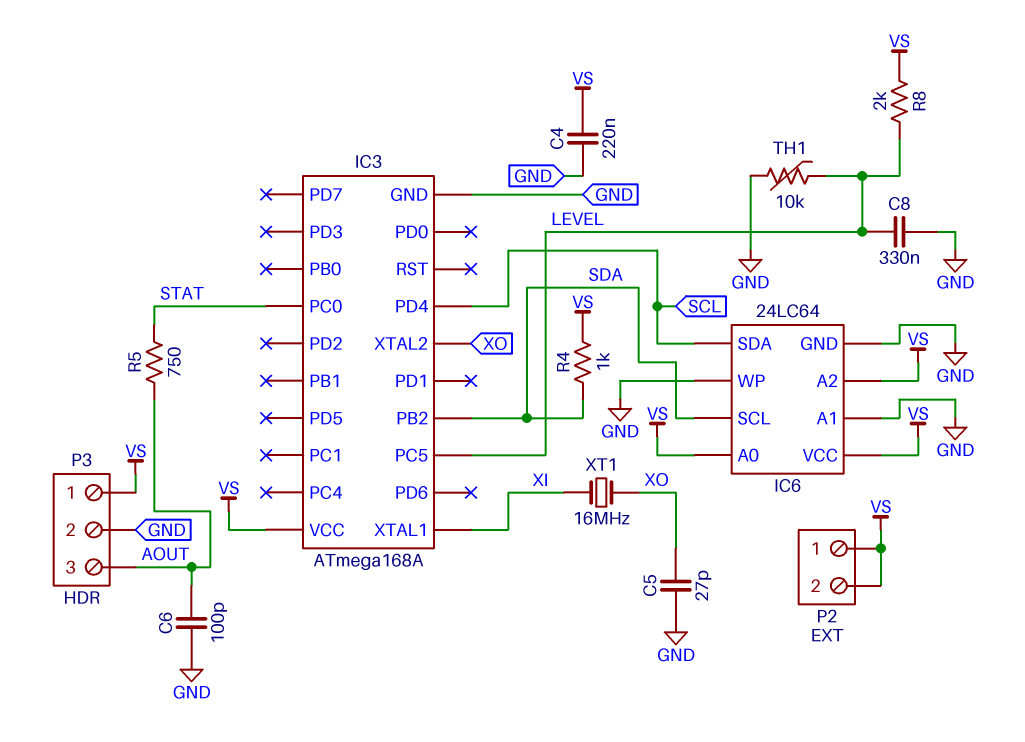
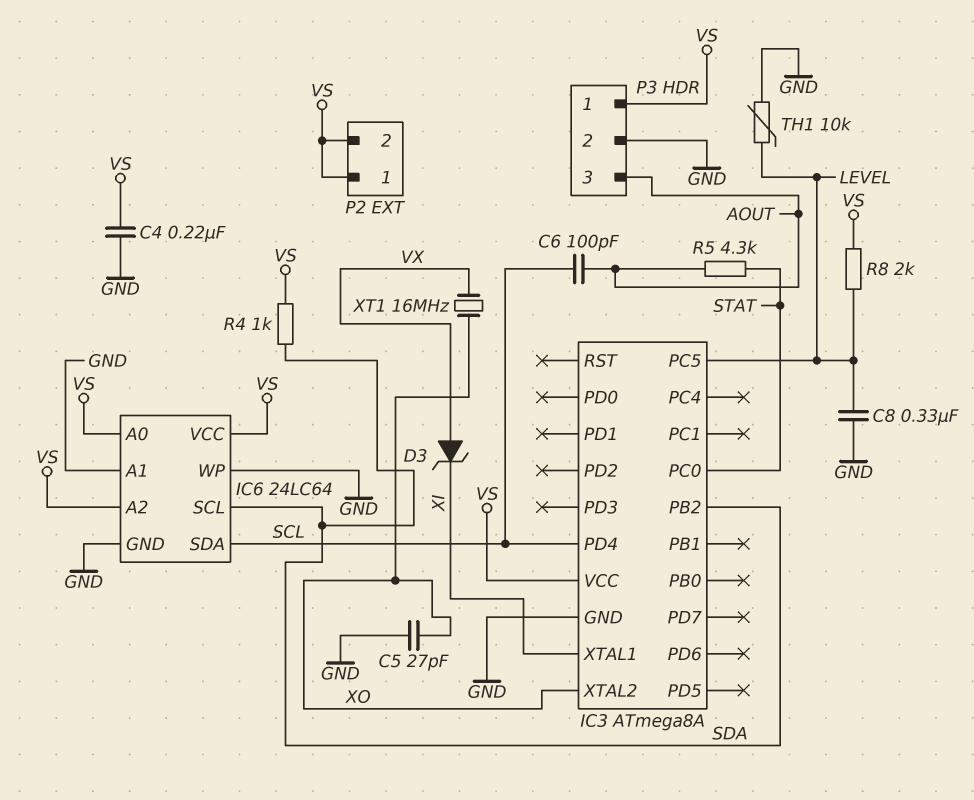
C6: 100pF (AOUT, GND) -> 100pF (AOUT, SCL)
D3: none -> zener (A VX, K XI)
IC3: ATmega168A -> ATmega8A
R5: 750 (AOUT, STAT) -> 4.3k (AOUT, STAT)
XT1: 16MHz (XI, XO) -> 16MHz (VX, XO)

